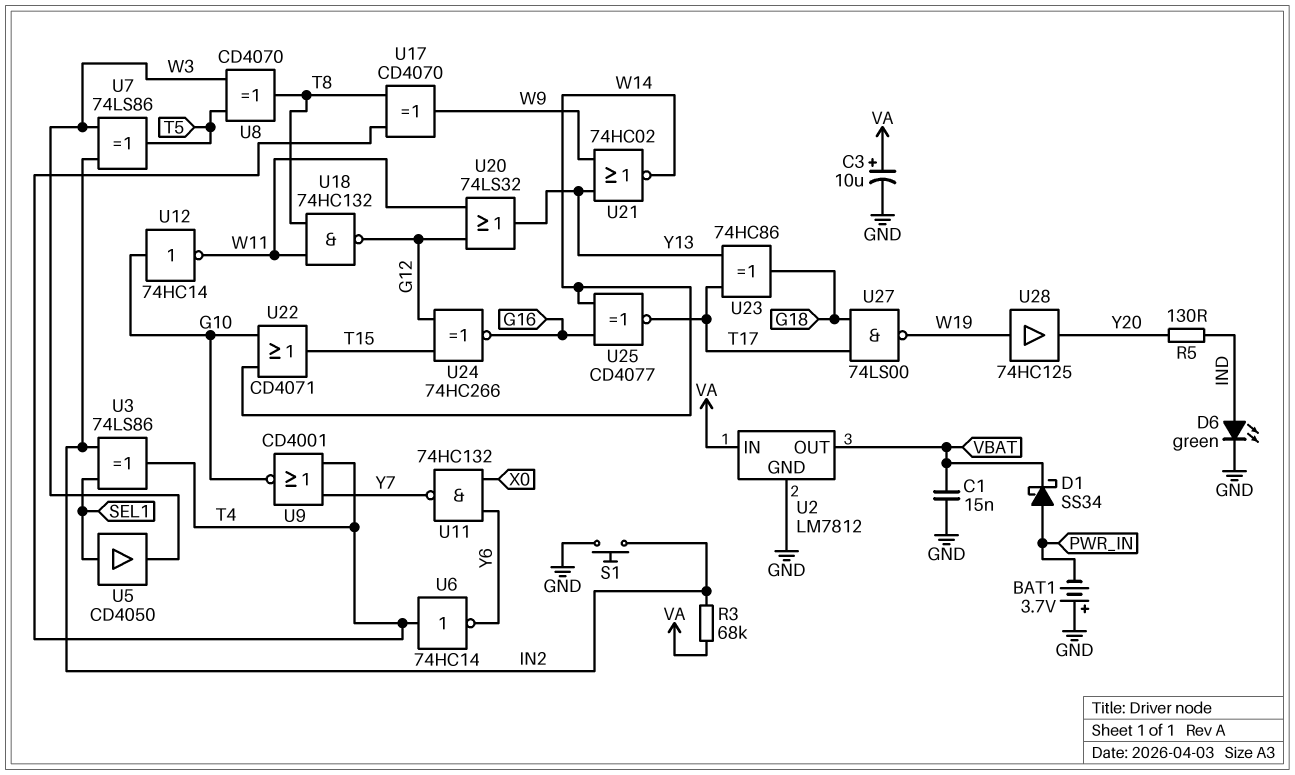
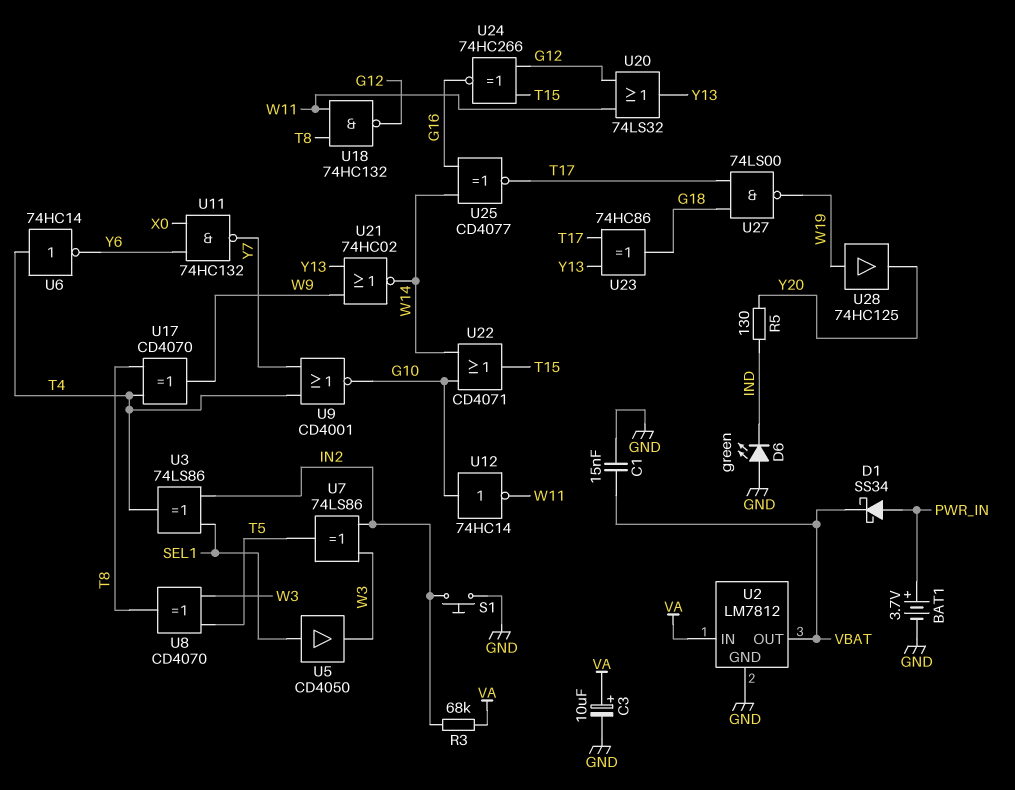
BAT1: 3.7V (plus GND, minus PWR_IN) -> 3.7V (plus PWR_IN, minus GND)
D6: LED green (A IND, K GND) -> LED green (A GND, K IND)

